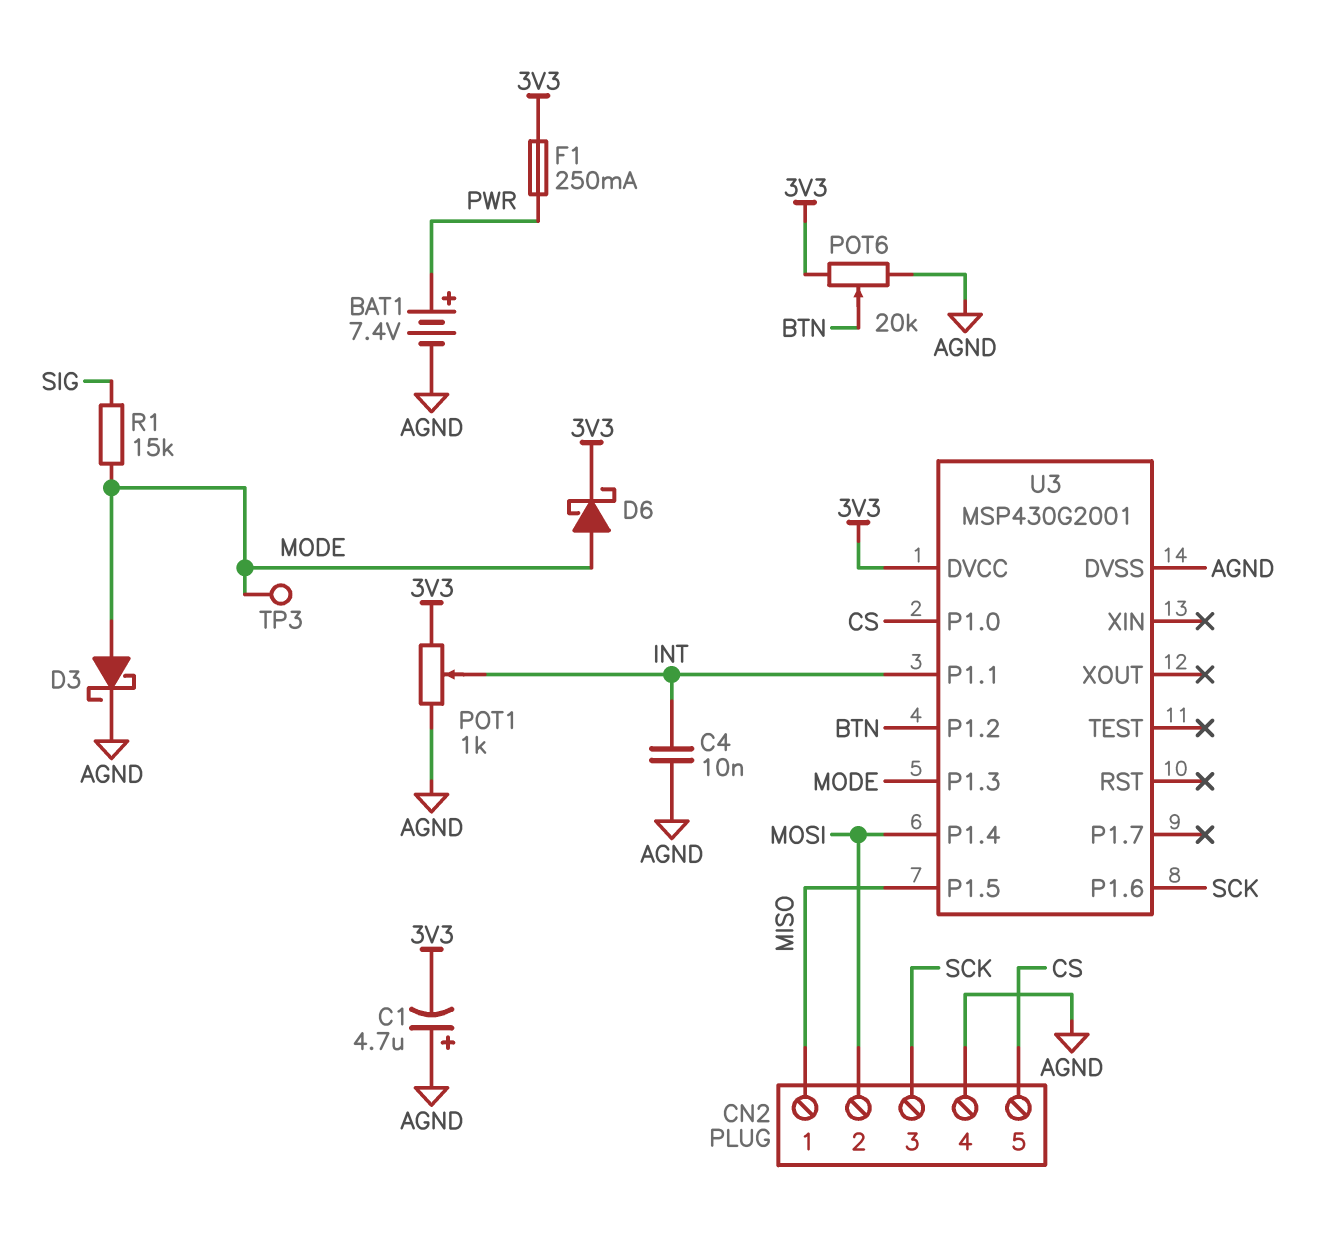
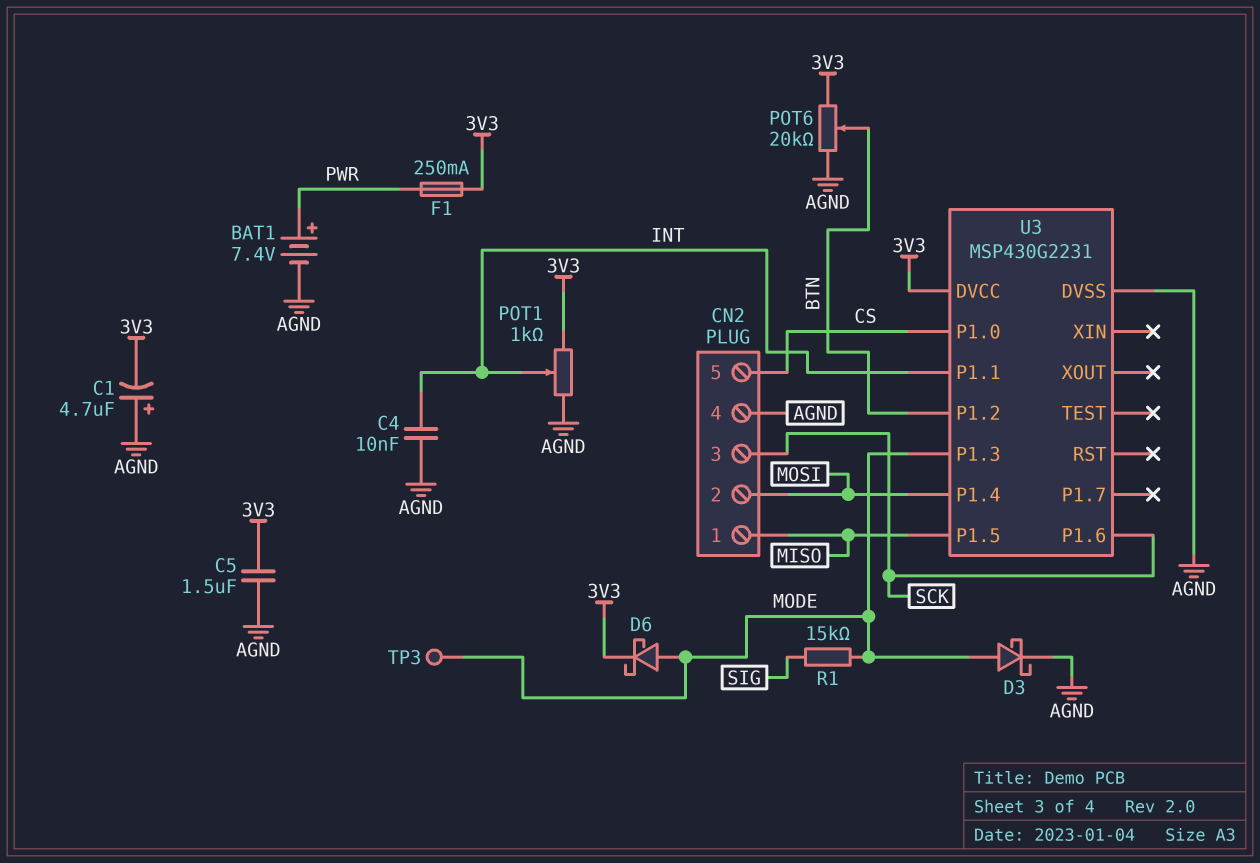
C5: none -> 1.5uF (3V3, AGND)
U3: MSP430G2001 -> MSP430G2231

